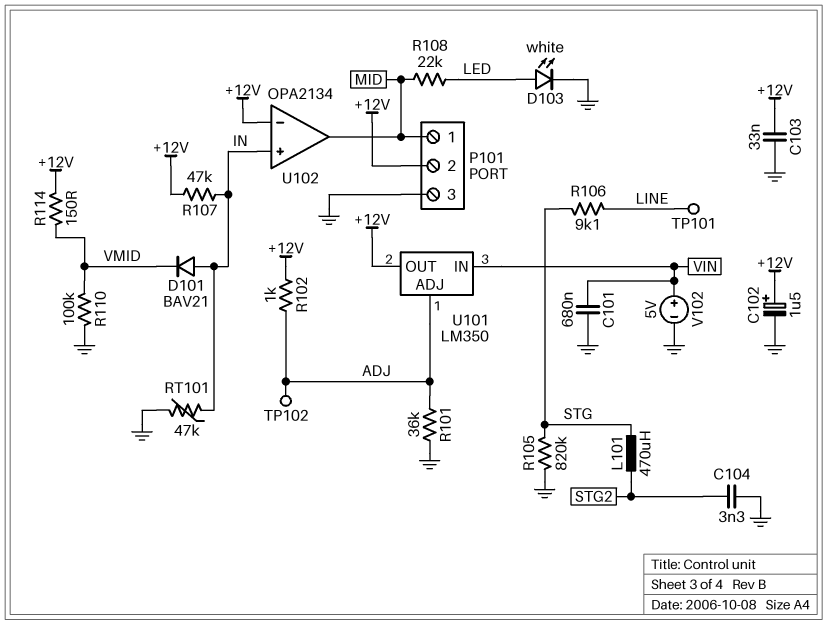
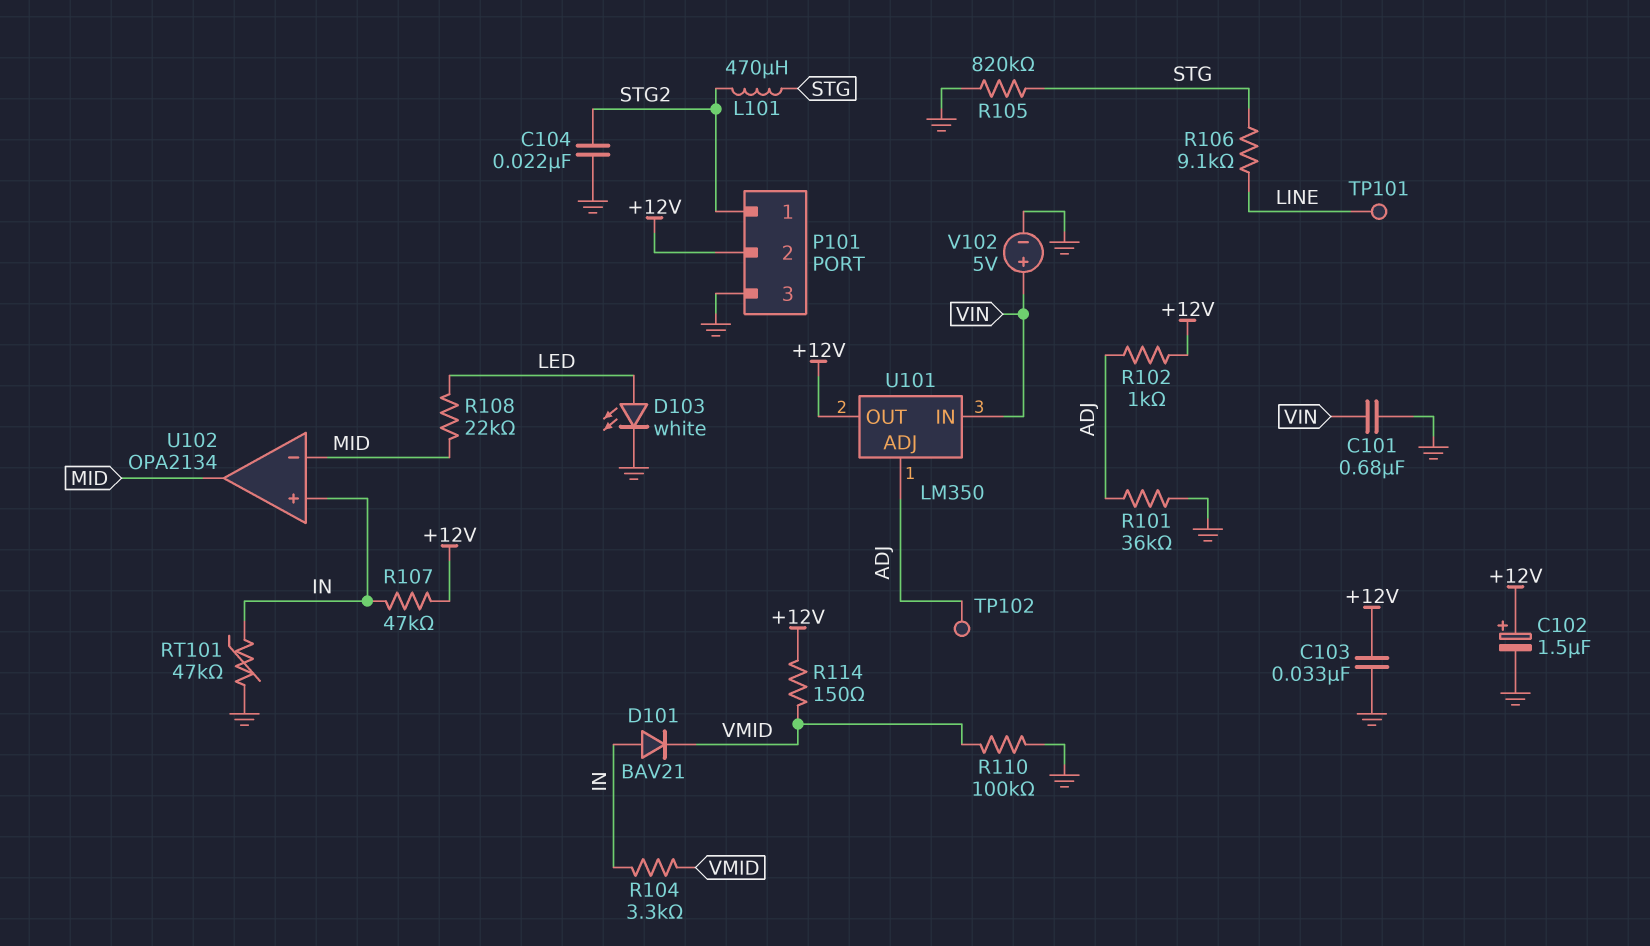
C104: 3.3nF (GND, STG2) -> 22nF (GND, STG2)
P101 pin 1: MID -> STG2
R104: none -> 3.3k (IN, VMID)
U102 pin in-: +12V -> MID

